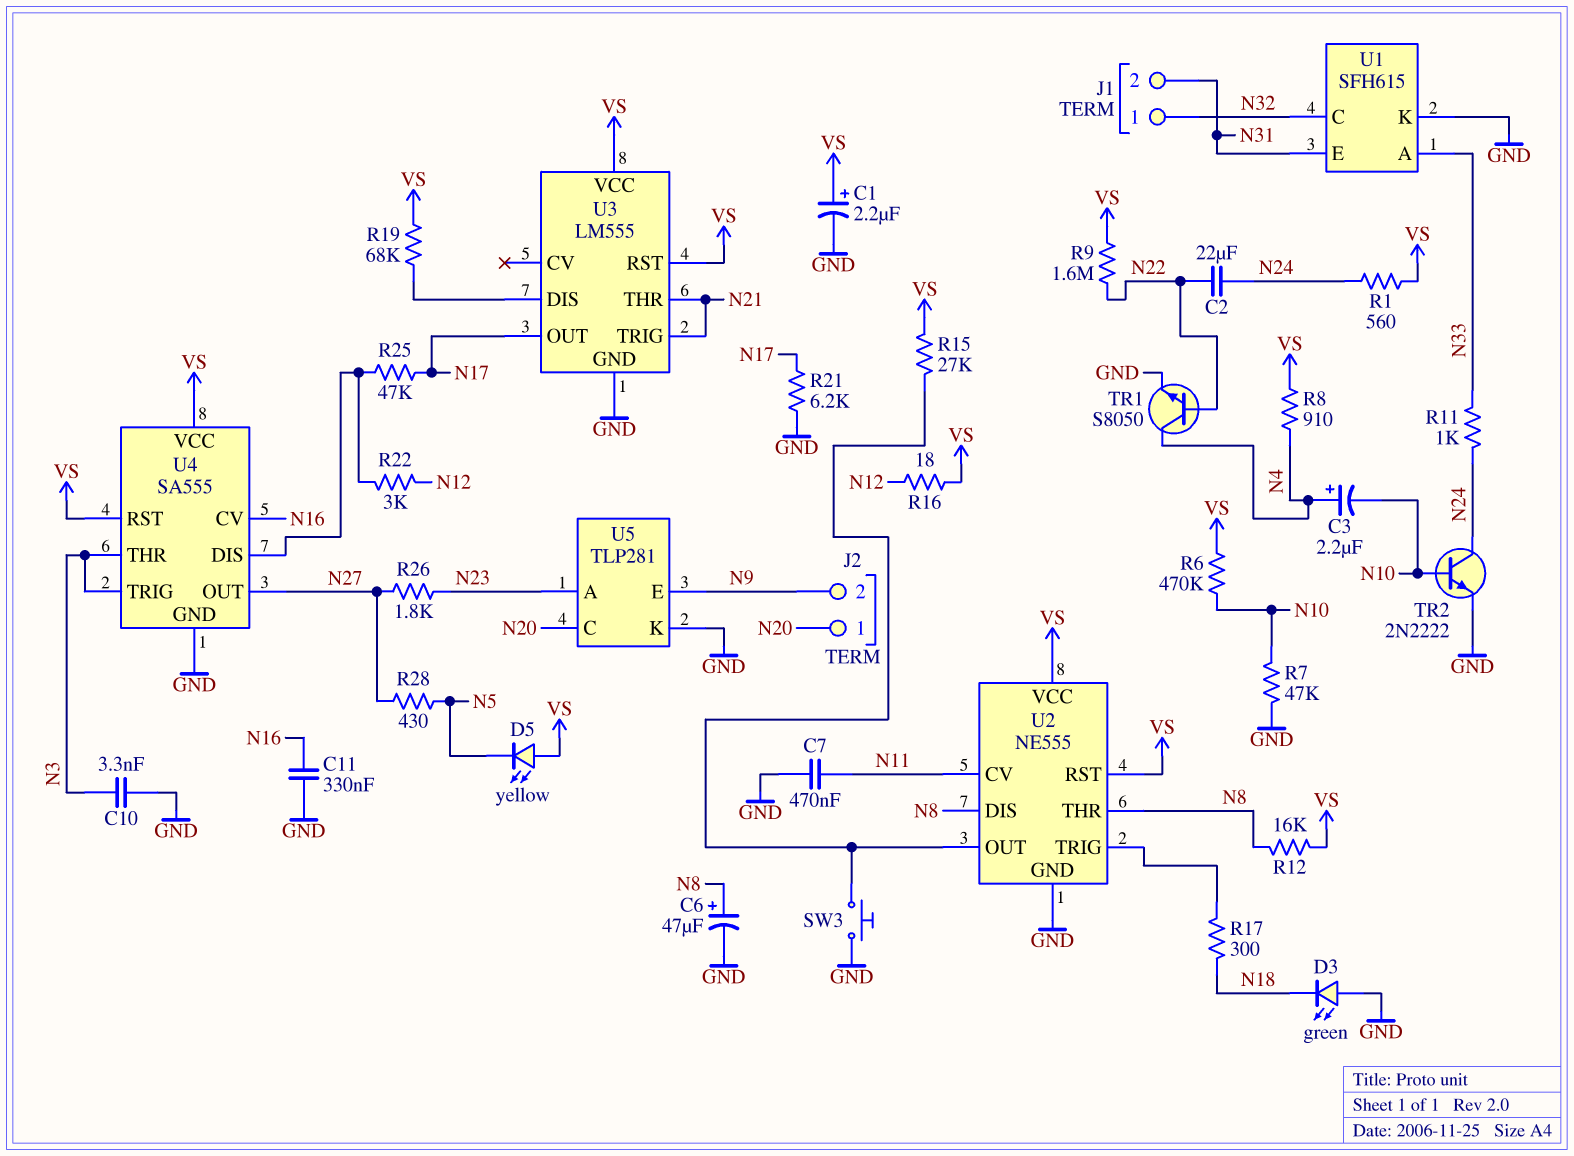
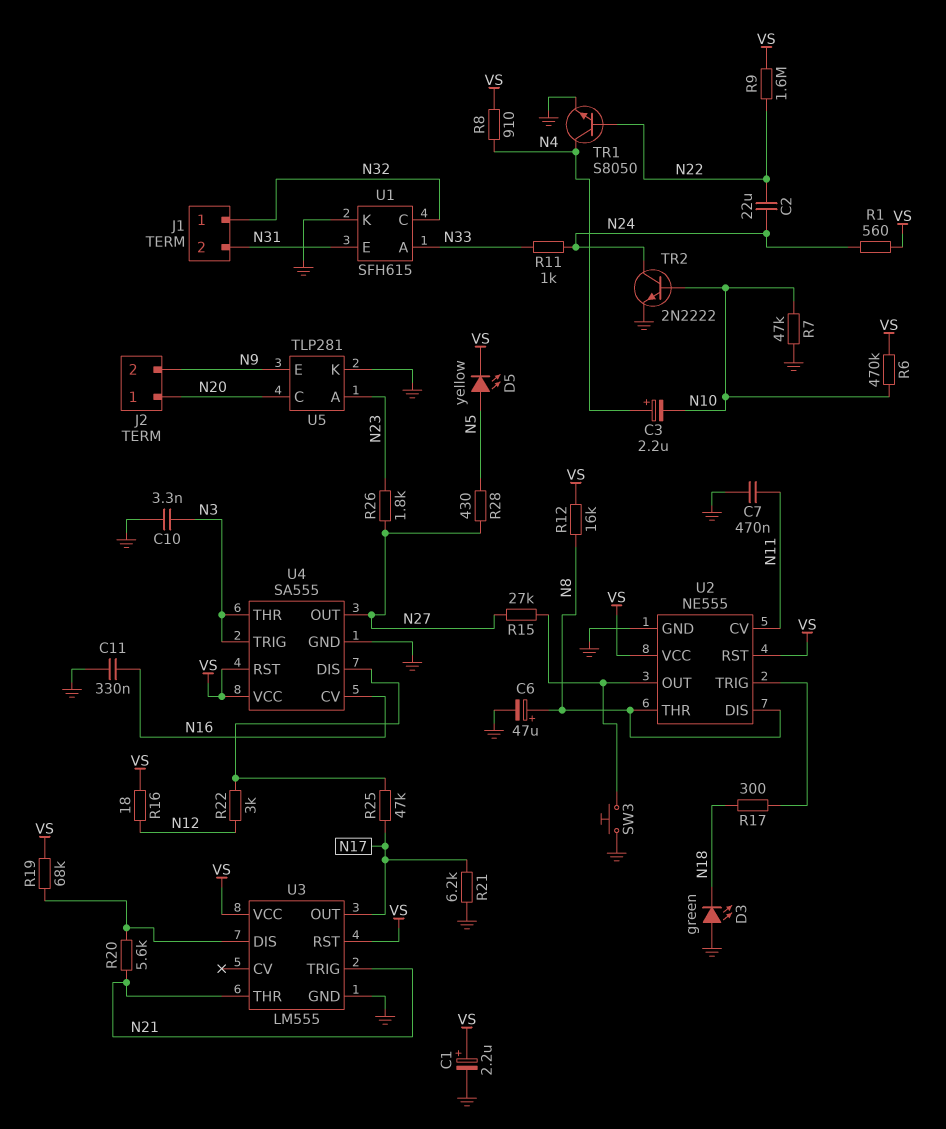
D5: LED yellow (A VS, K N5) -> LED yellow (A N5, K VS)
R15: 27k (U2/OUT, VS) -> 27k (N27, U2/OUT)
R20: none -> 5.6k (N21, U3/DIS)

